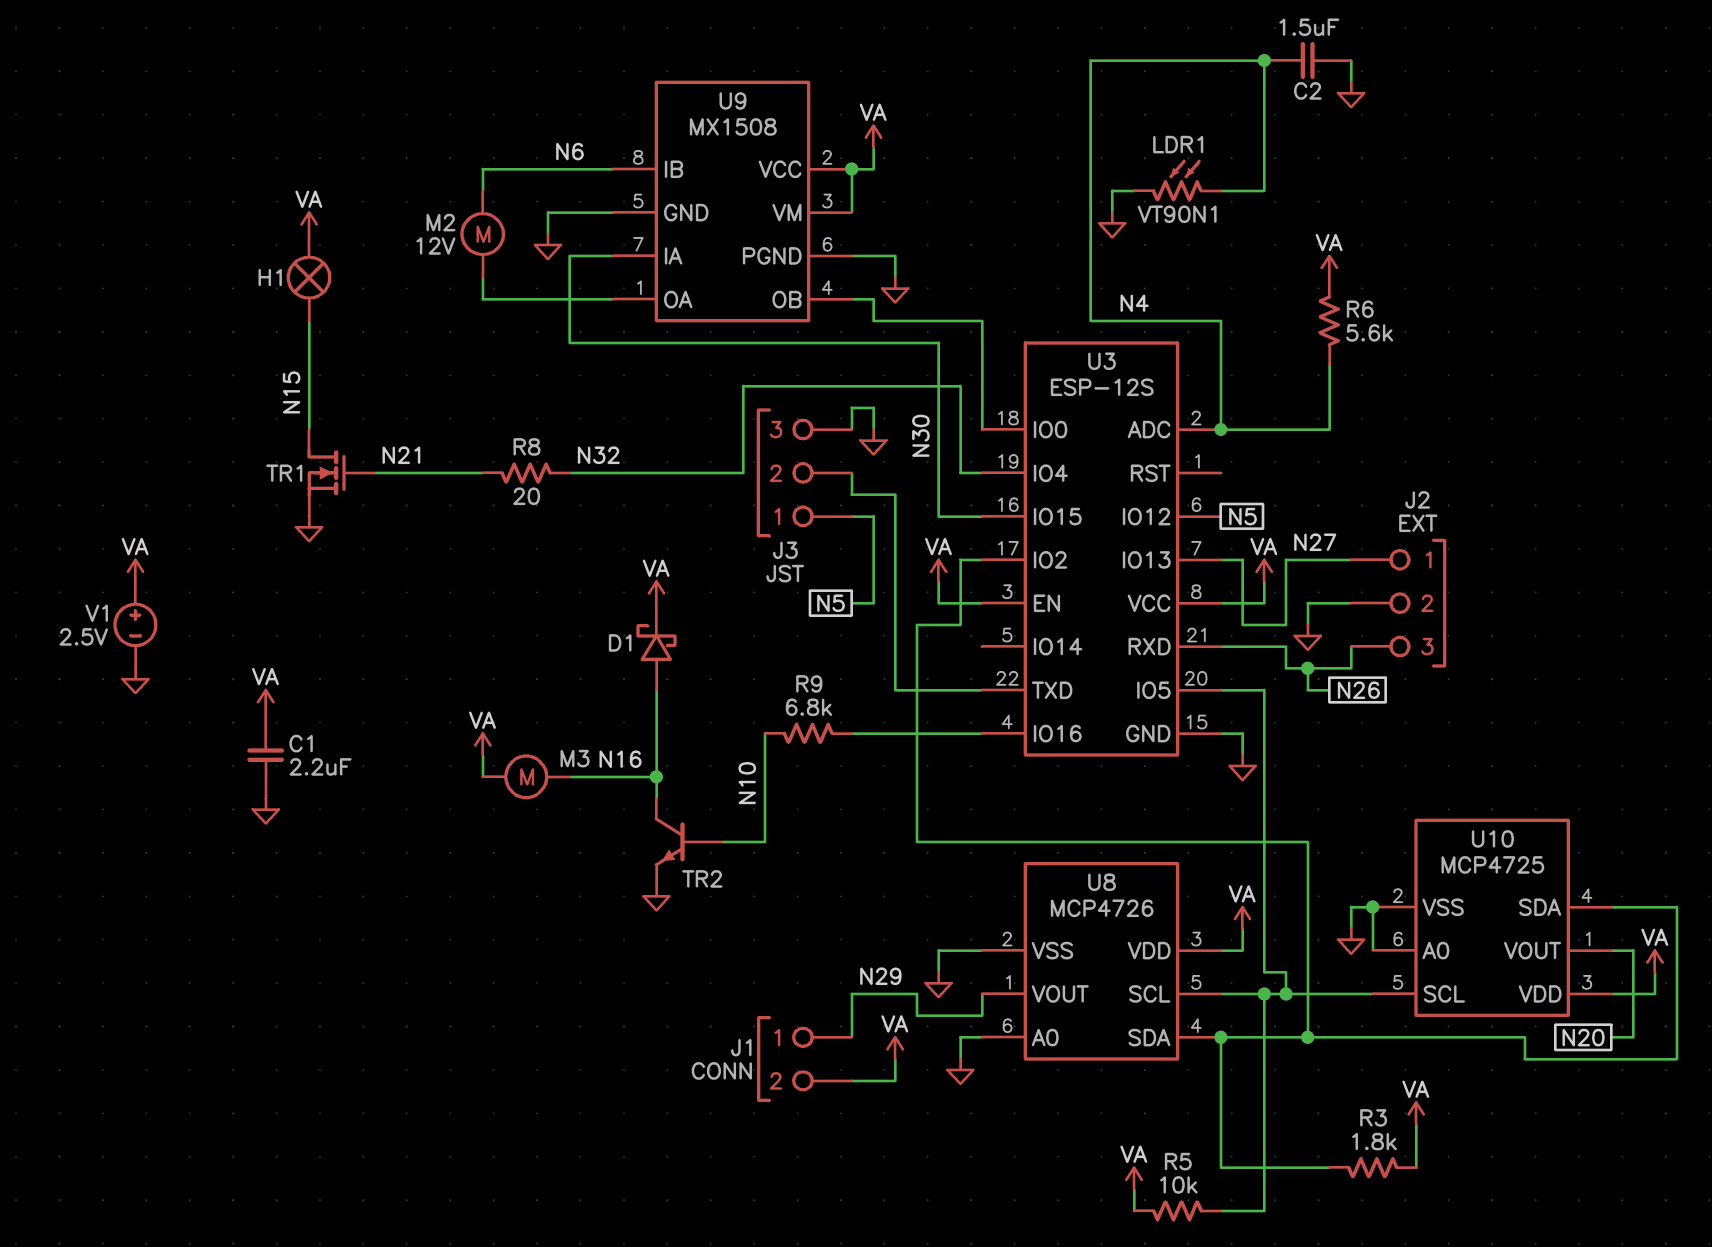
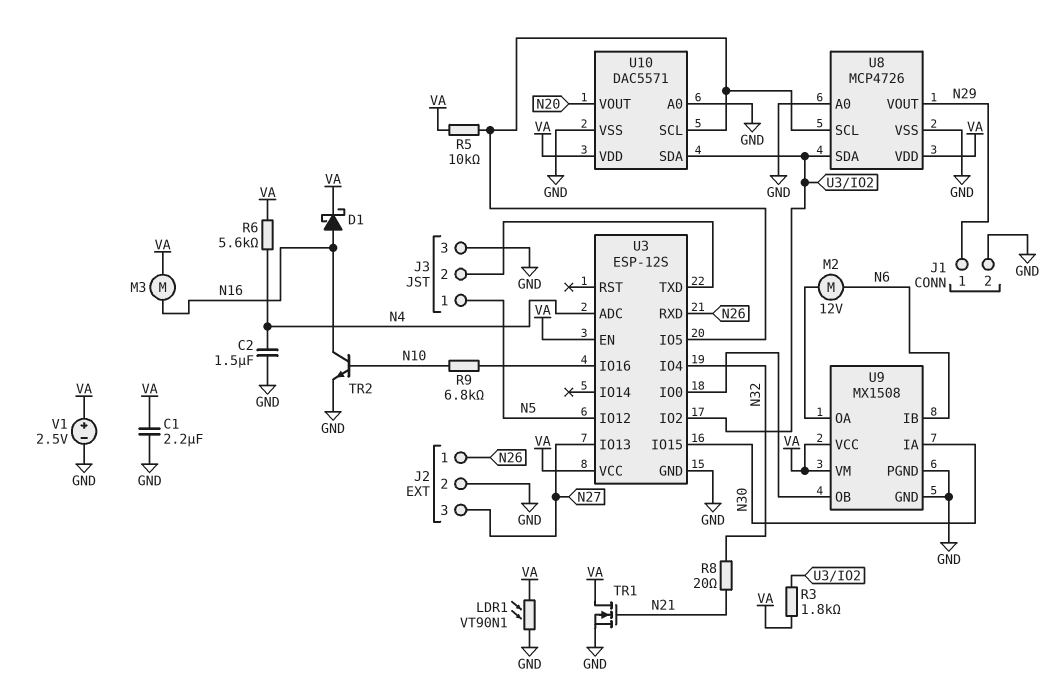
H1: lamp (N15, VA) -> none
J1 pin 2: VA -> GND
J2 pin 1: N27 -> N26
J2 pin 3: N26 -> N27
LDR1: VT90N1 (GND, N4) -> VT90N1 (GND, VA)
TR1: NMOS (G N21, D N15, S GND) -> NMOS (G N21, D VA, S GND)
U10: MCP4725 -> DAC5571

